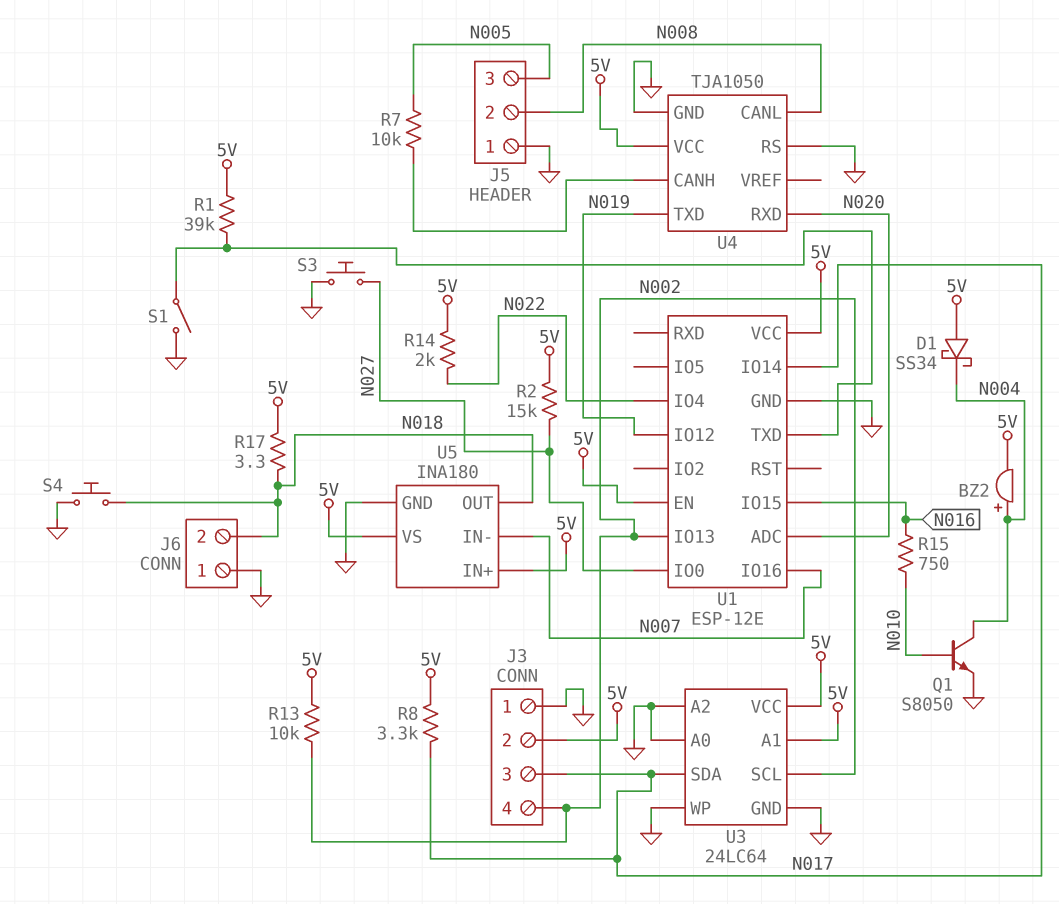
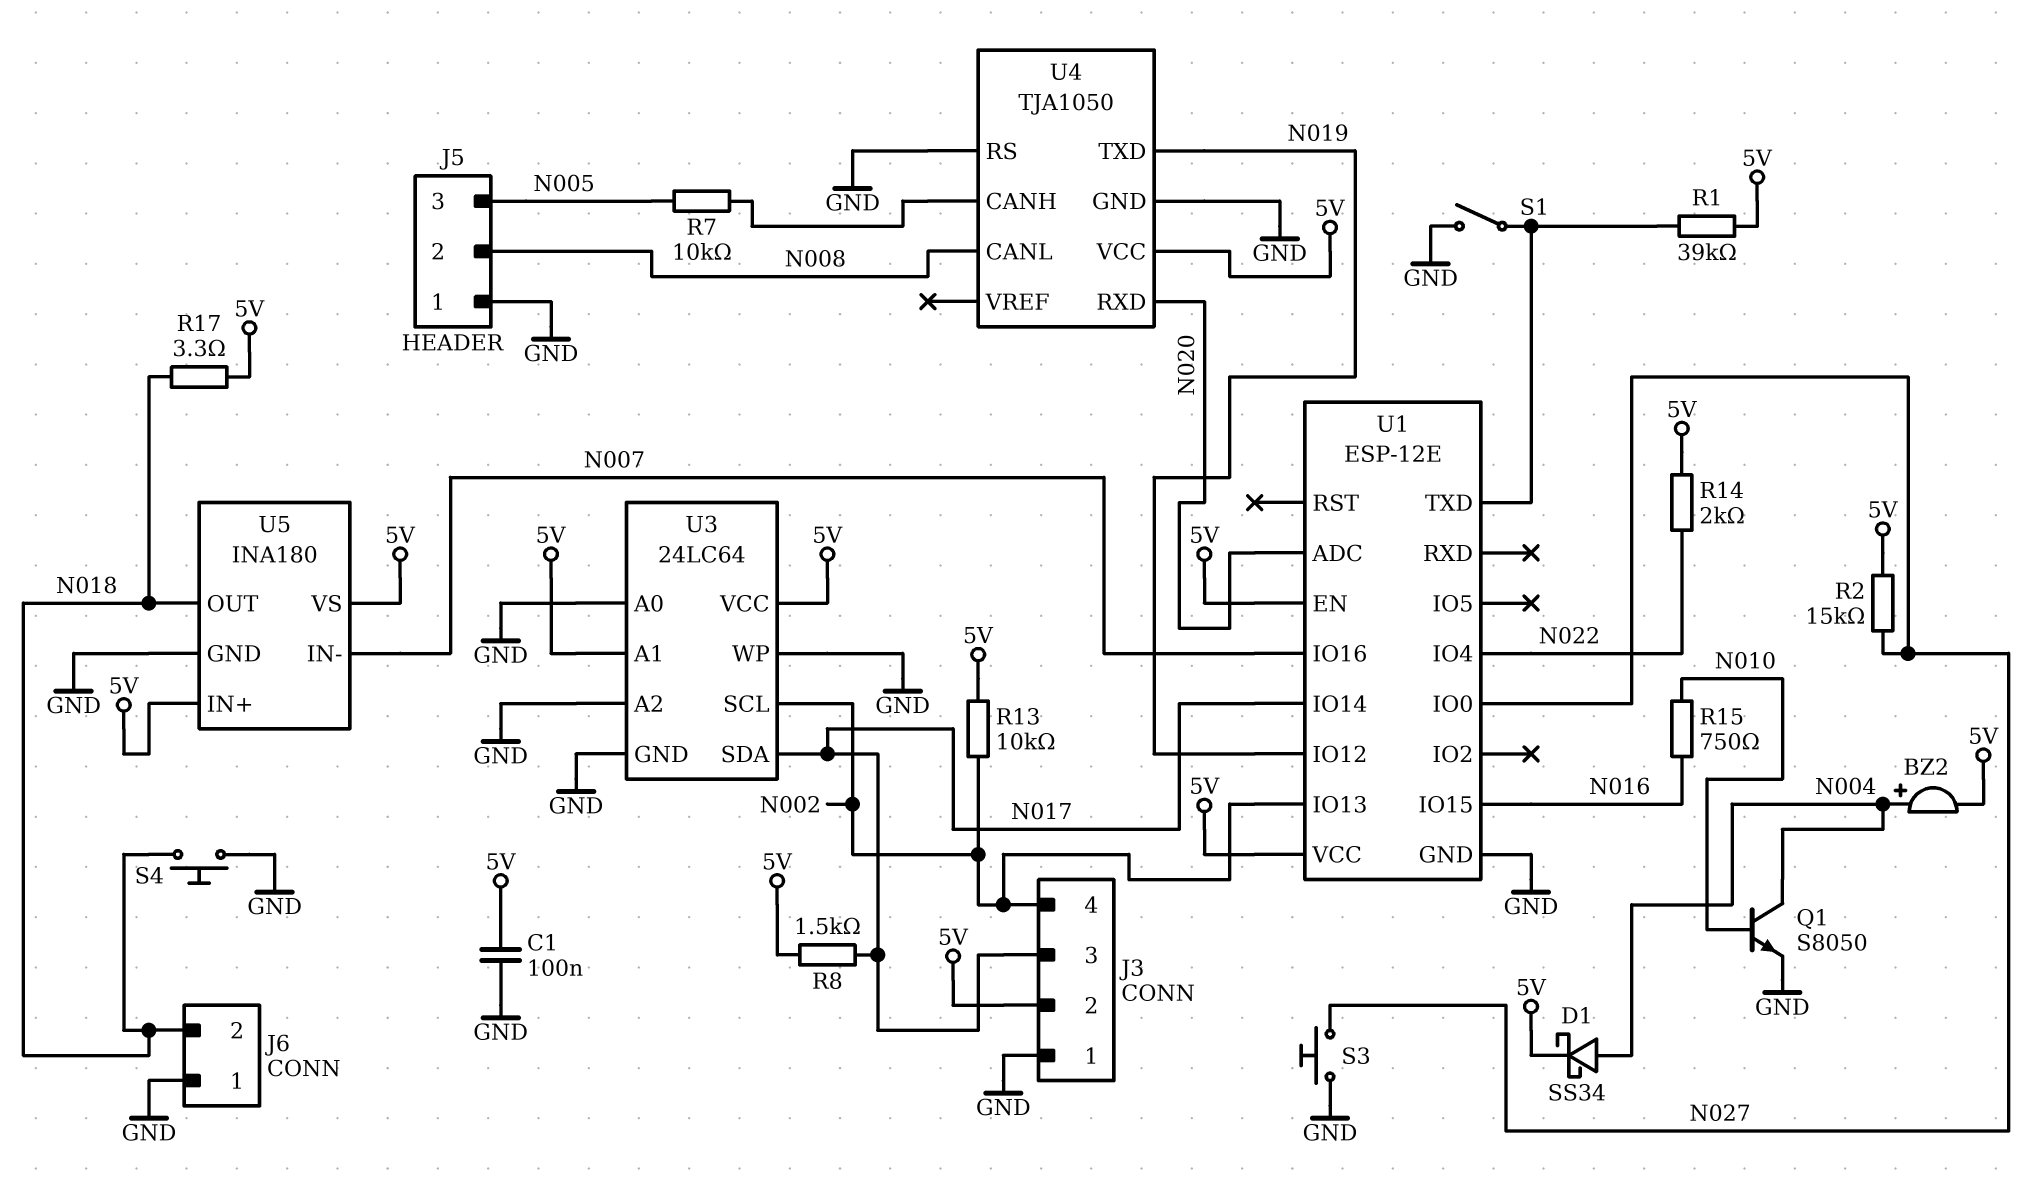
C1: none -> 100nF (5V, GND)
D1: schottky SS34 (A 5V, K N004) -> schottky SS34 (A N004, K 5V)
R8: 3.3k (5V, N017) -> 1.5k (5V, N017)

